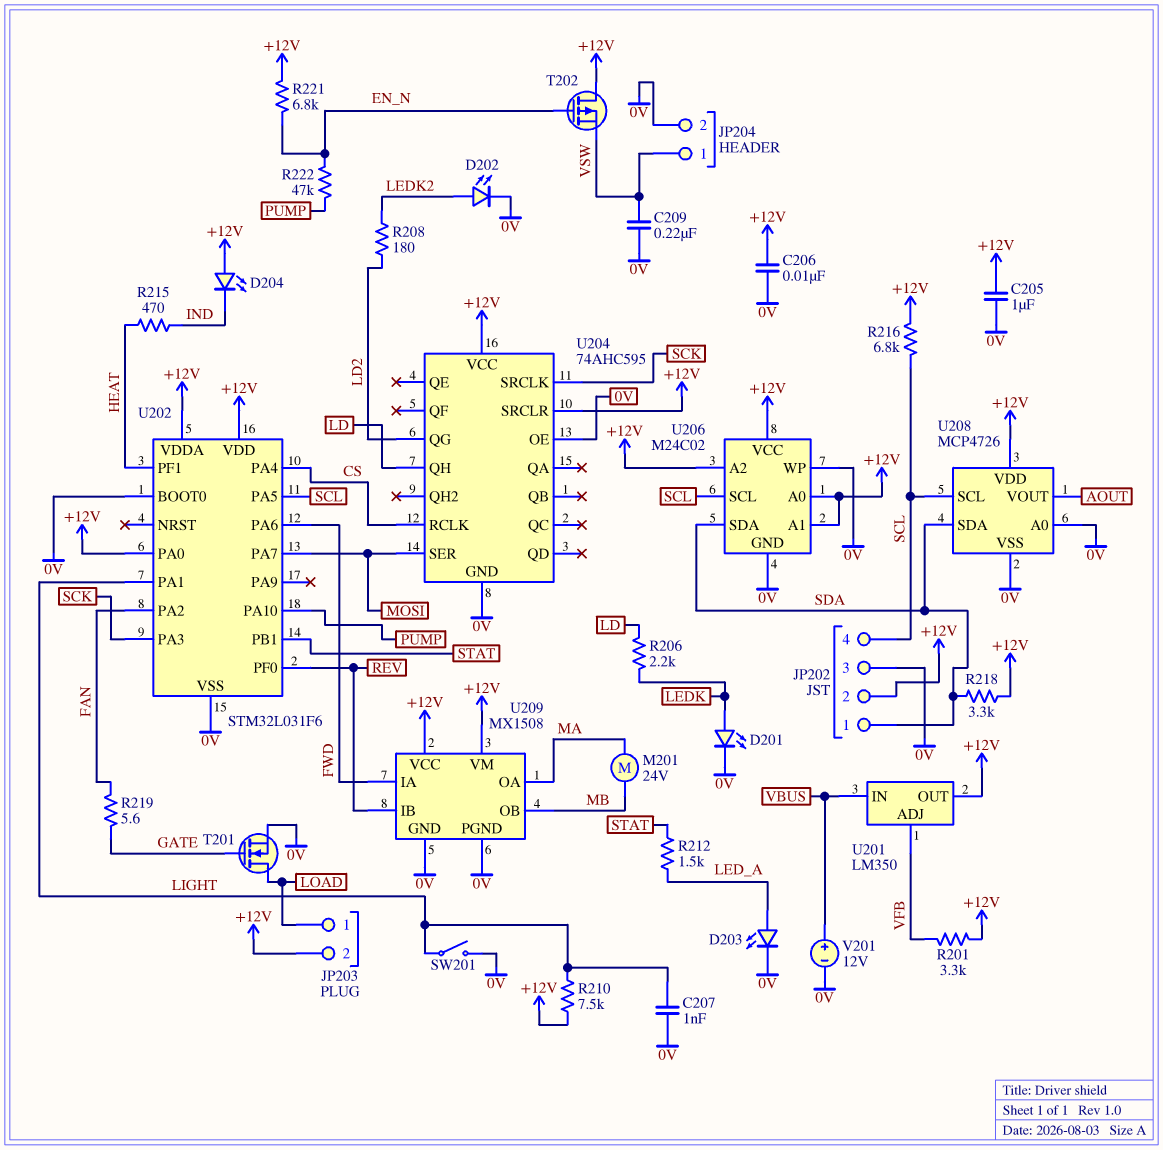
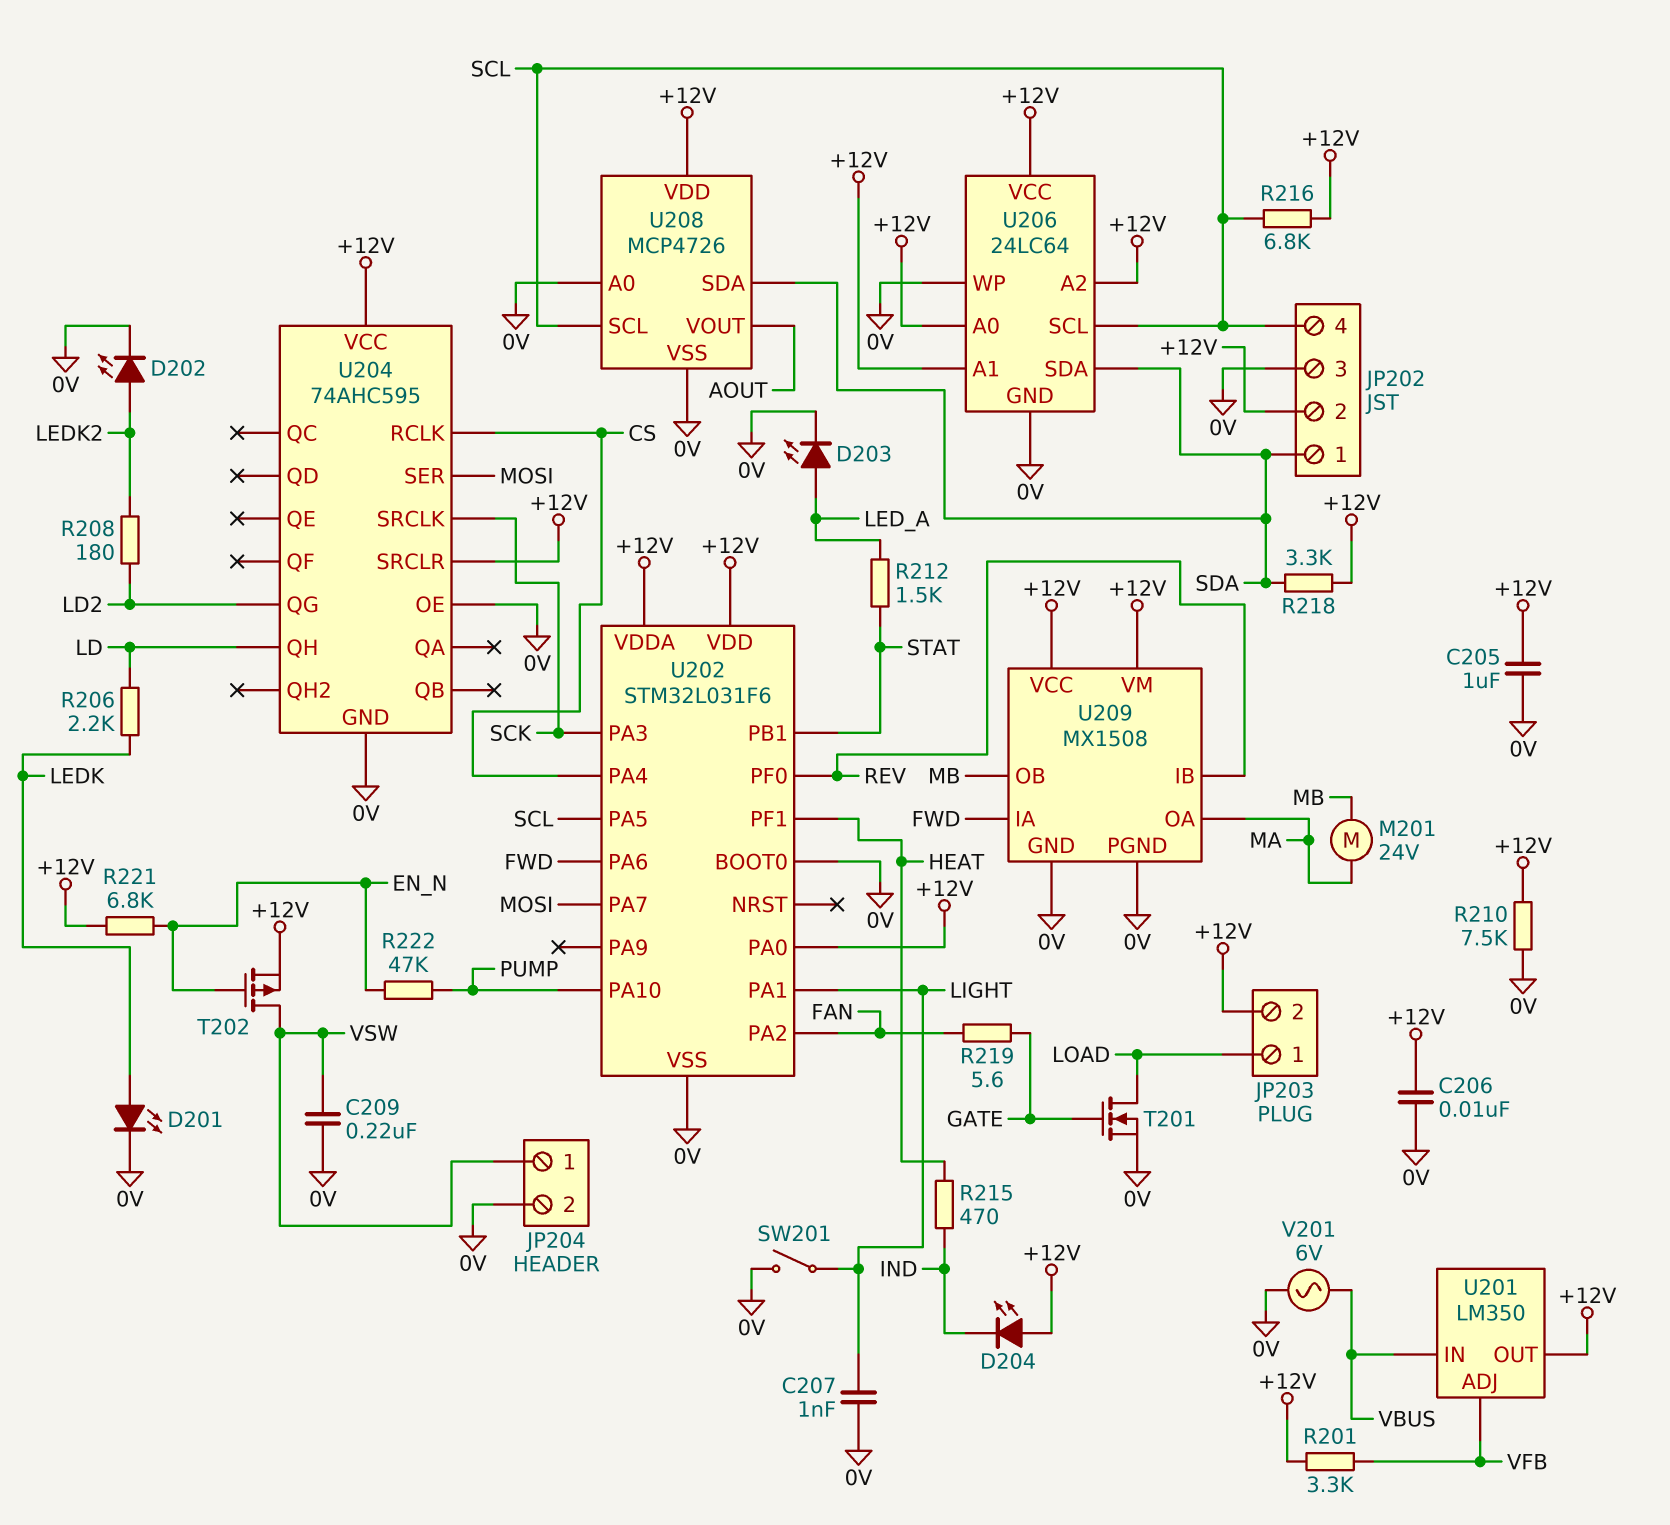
R210: 7.5k (+12V, LIGHT) -> 7.5k (+12V, 0V)
T202: PMOS (G EN_N, D +12V, S VSW) -> PMOS (G EN_N, D VSW, S +12V)
U206: M24C02 -> 24LC64
V201: 12V (plus VBUS, minus 0V) -> AC 6V (0V, VBUS)

